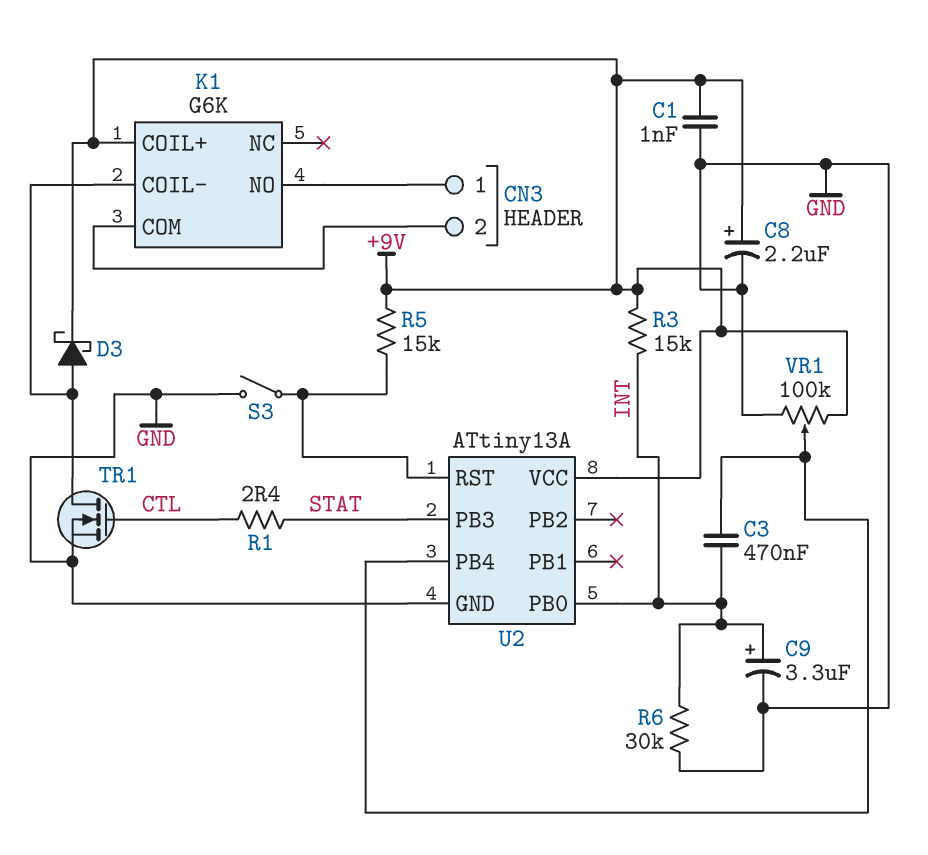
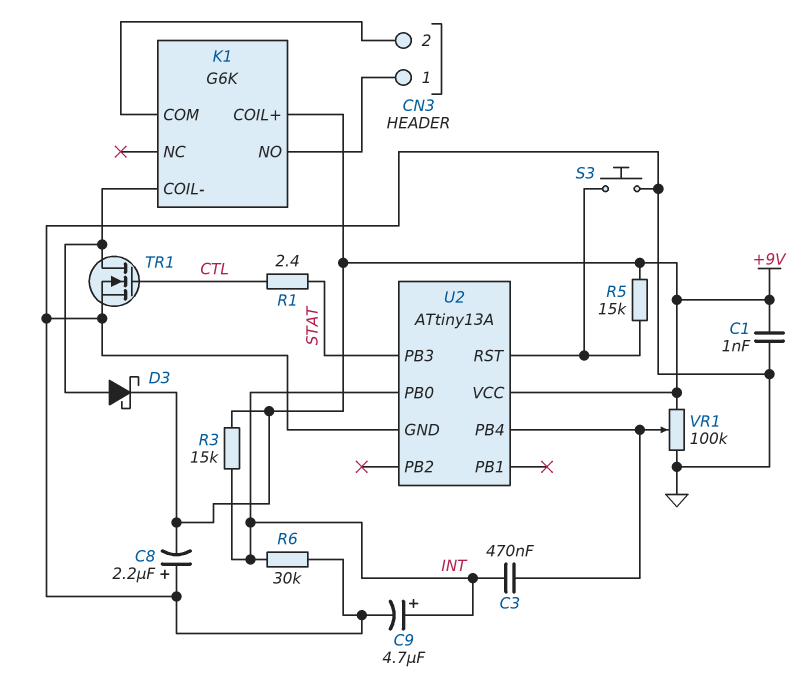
C8: 2.2uF (plus +9V, minus GND) -> 2.2uF (plus GND, minus +9V)
C9: 3.3uF (plus INT, minus GND) -> 4.7uF (plus INT, minus GND)
S3: switch (GND, U2/RST) -> button (GND, U2/RST)

